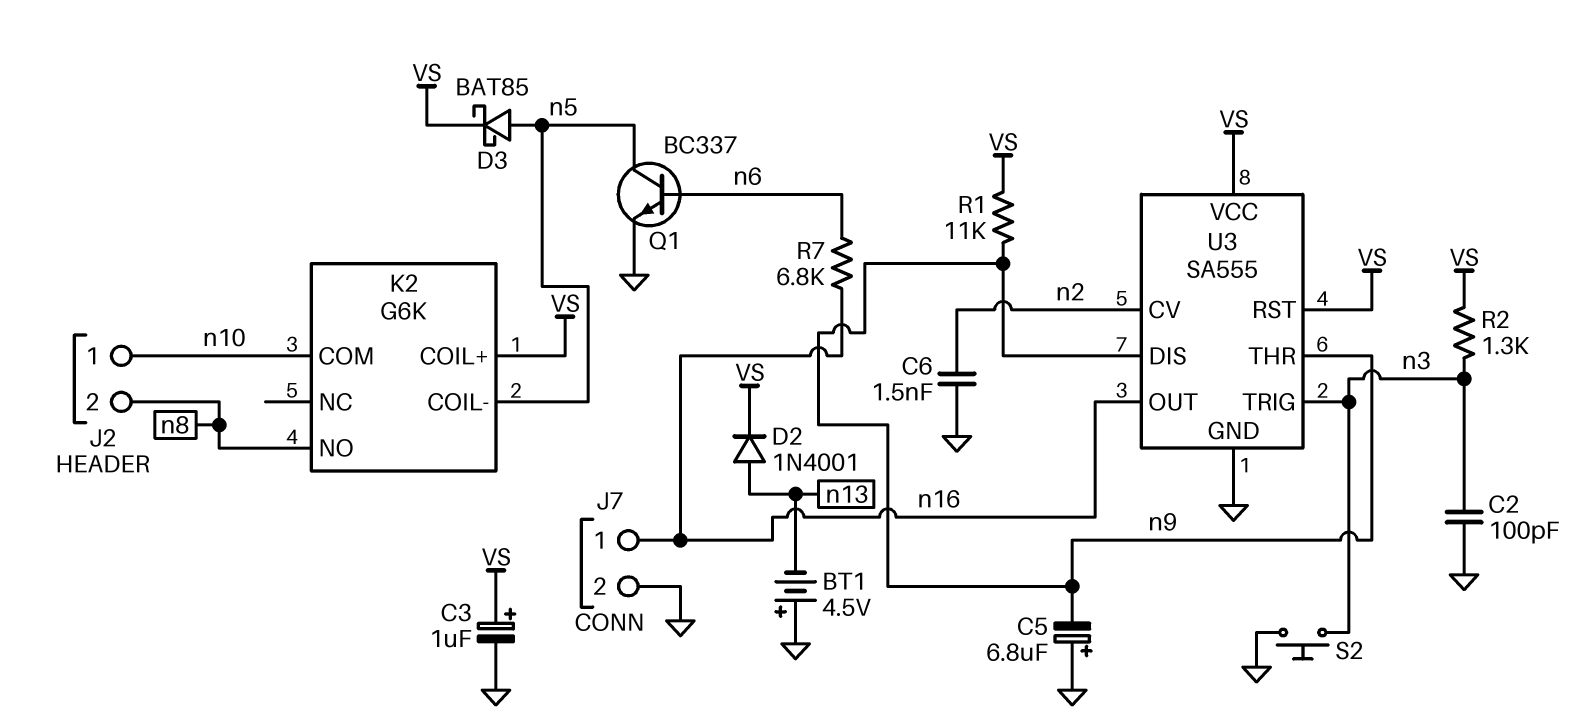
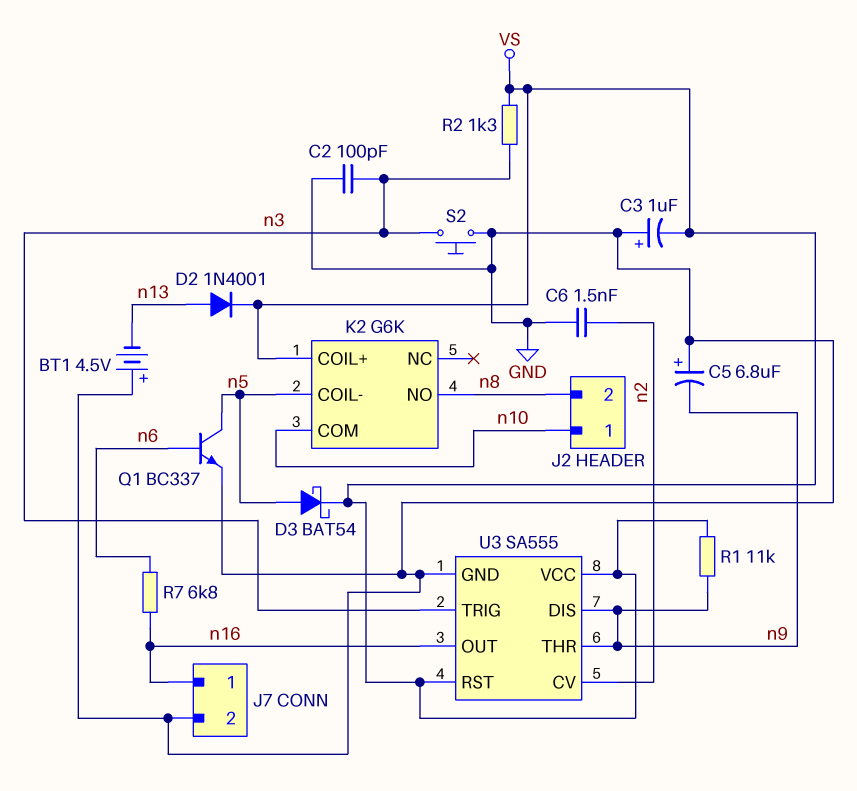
C3: 1uF (plus VS, minus GND) -> 1uF (plus GND, minus VS)
D3: schottky BAT85 (A n5, K VS) -> schottky BAT54 (A n5, K VS)

